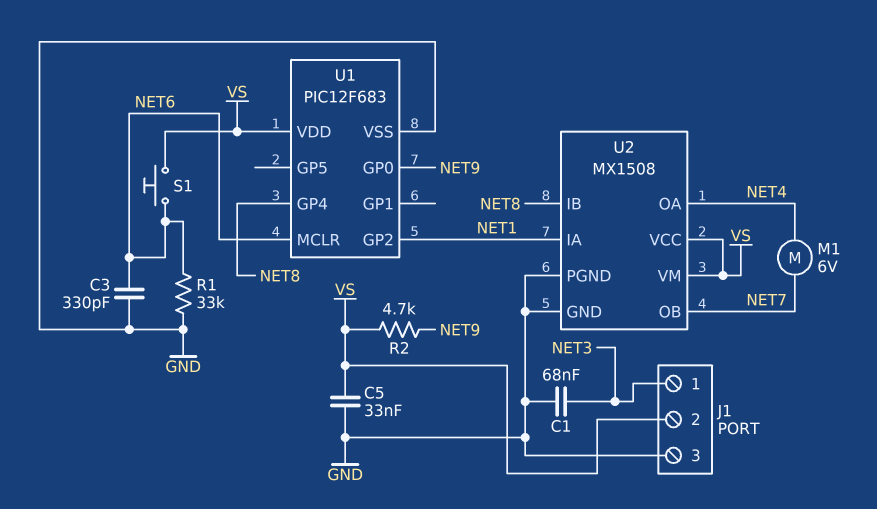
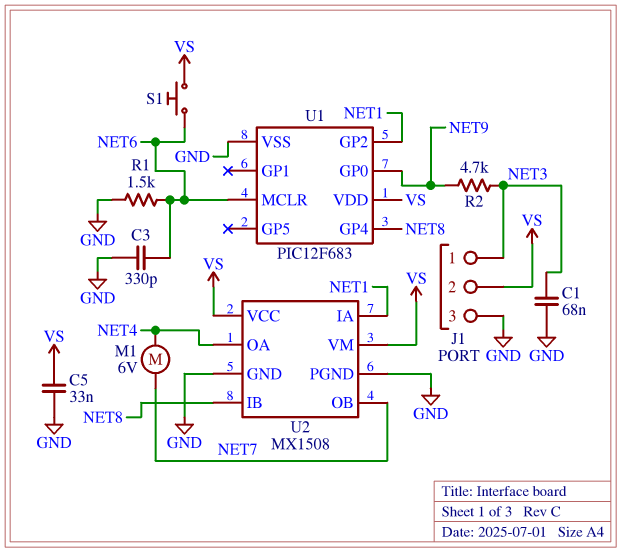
R1: 33k (GND, NET6) -> 1.5k (GND, NET6)
R2: 4.7k (NET9, VS) -> 4.7k (NET3, NET9)

